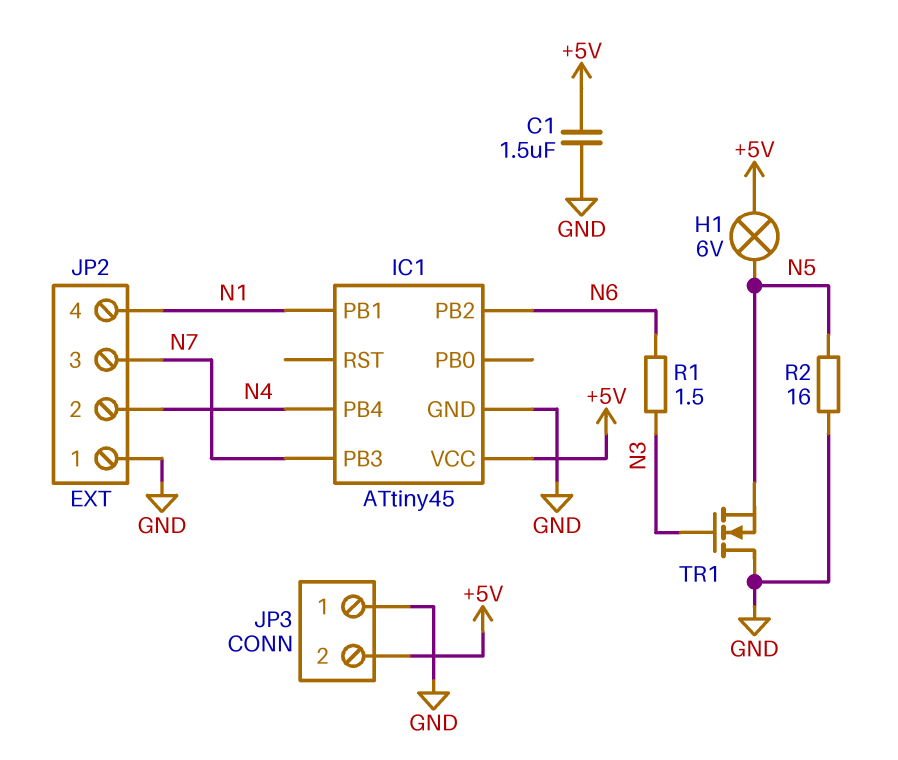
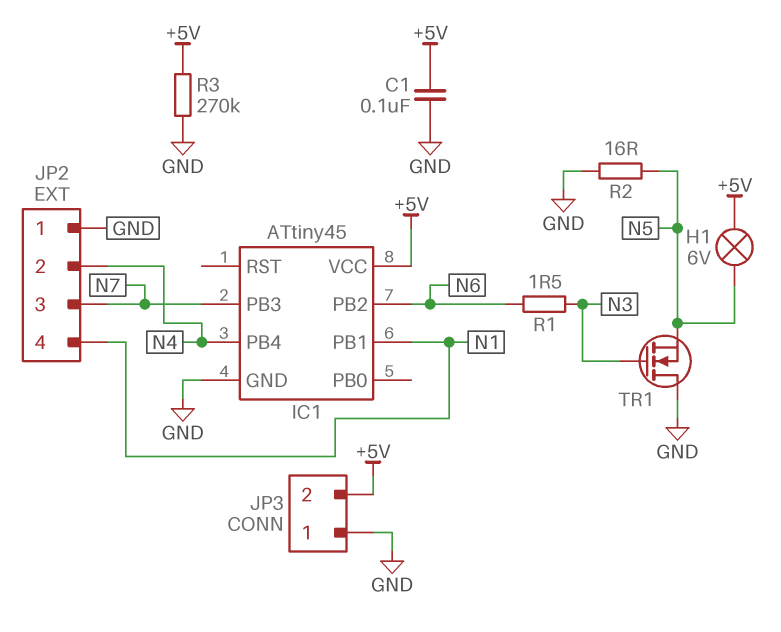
C1: 1.5uF (+5V, GND) -> 100nF (+5V, GND)
R3: none -> 270k (+5V, GND)

